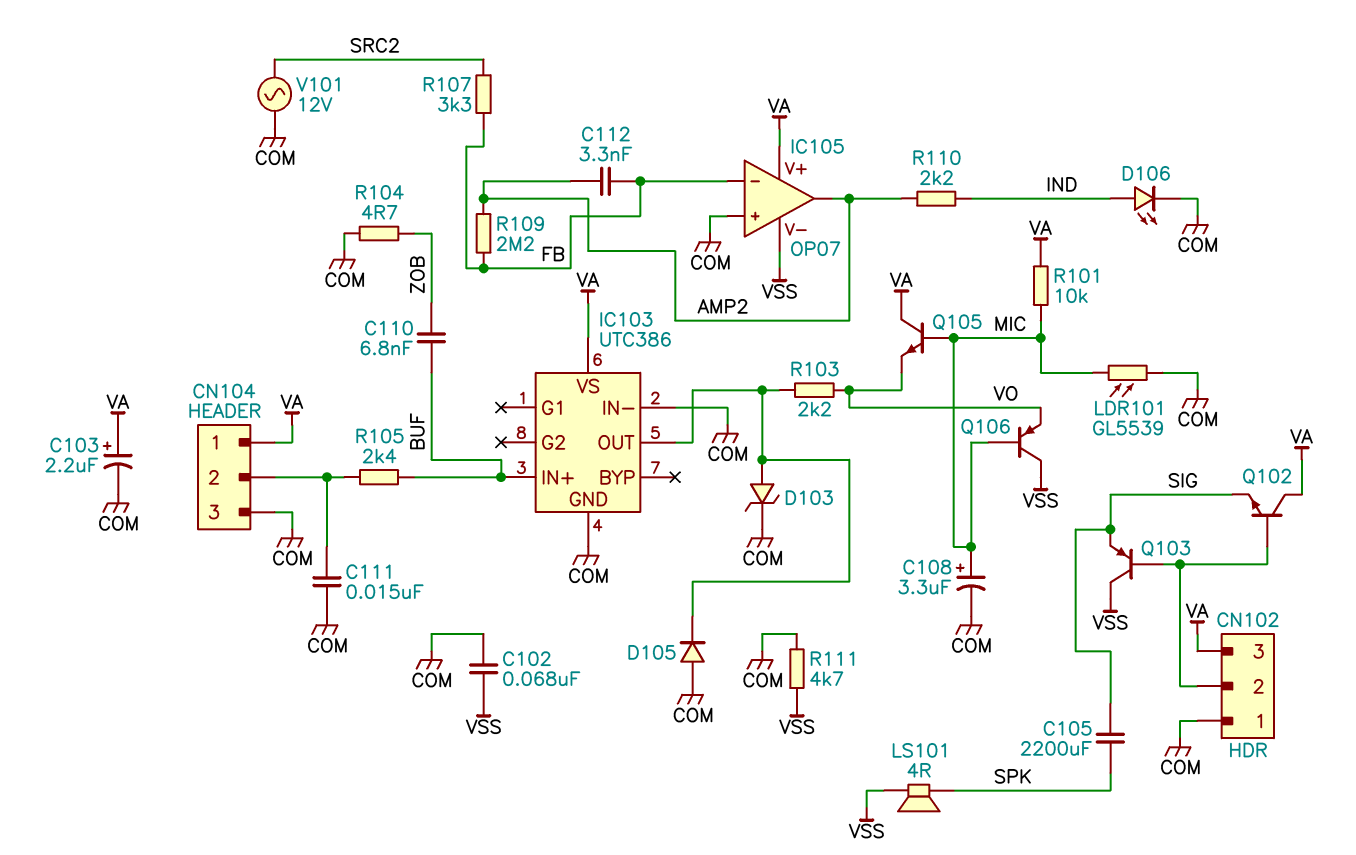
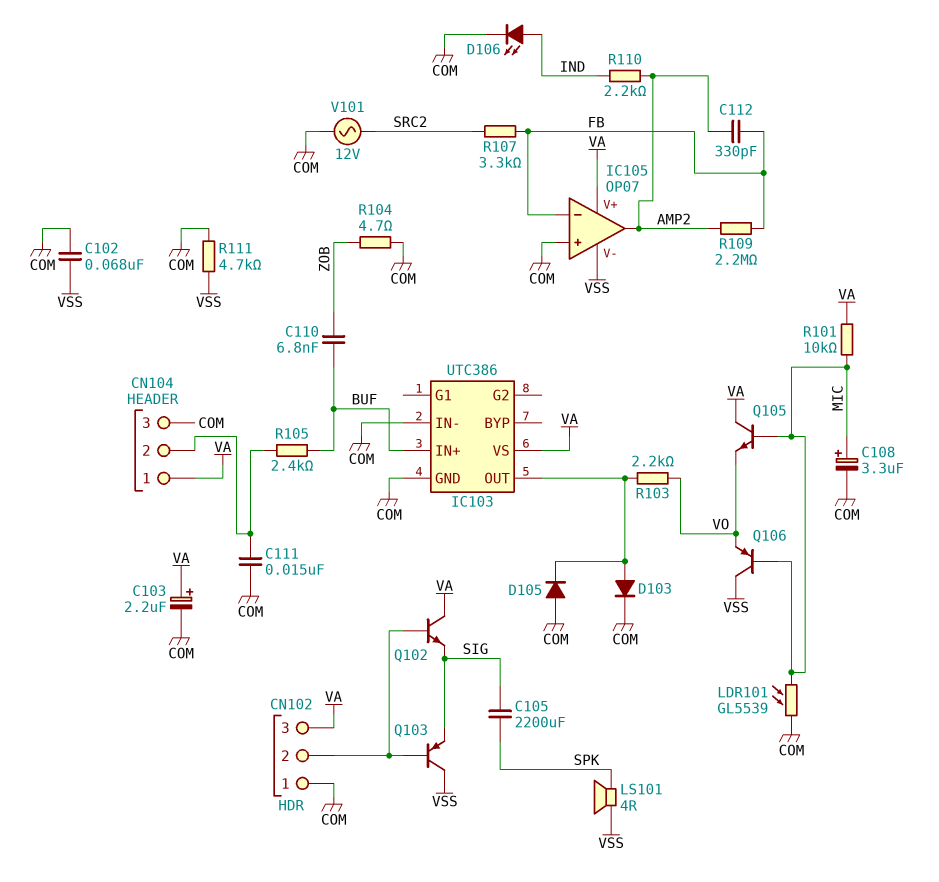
C112: 3.3nF (AMP2, FB) -> 330pF (AMP2, FB)
D103: zener (A IC103/OUT, K COM) -> diode (A IC103/OUT, K COM)

